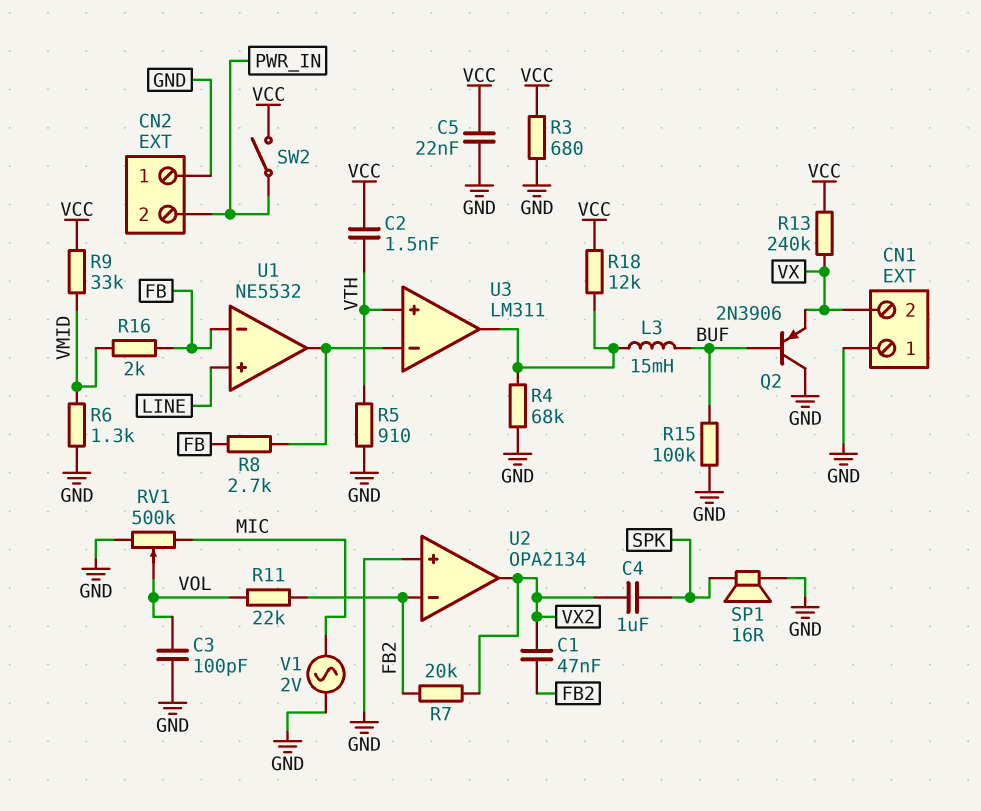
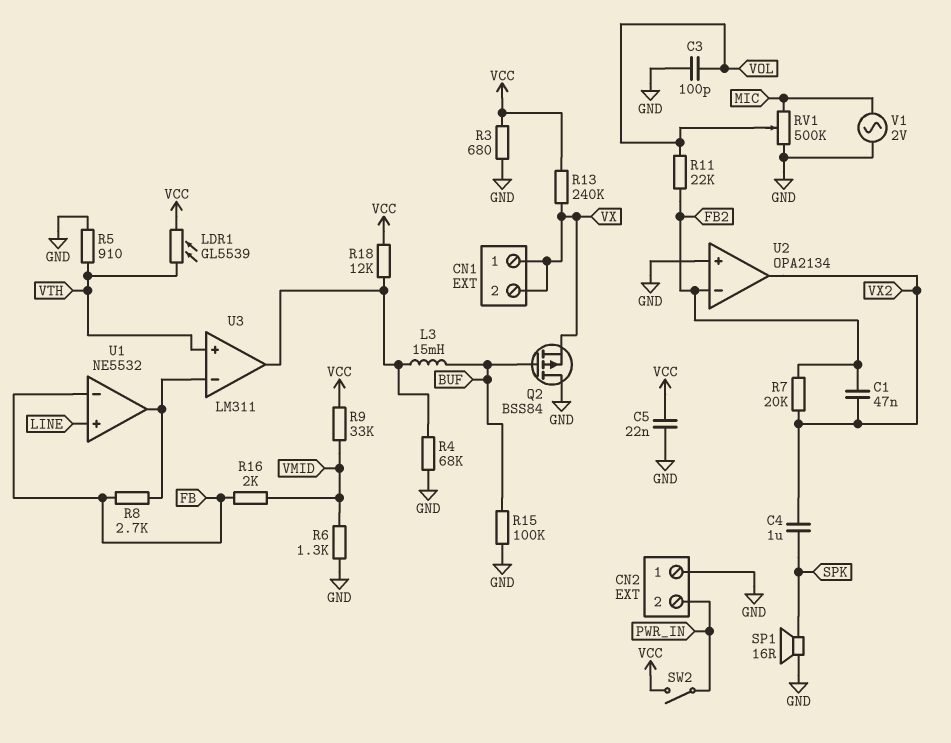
C2: 1.5nF (VCC, VTH) -> none
CN1 pin 1: GND -> VX
LDR1: none -> GL5539 (VCC, VTH)
Q2: PNP 2N3906 (B BUF, C GND, E VX) -> PMOS BSS84 (G BUF, D GND, S VX)

